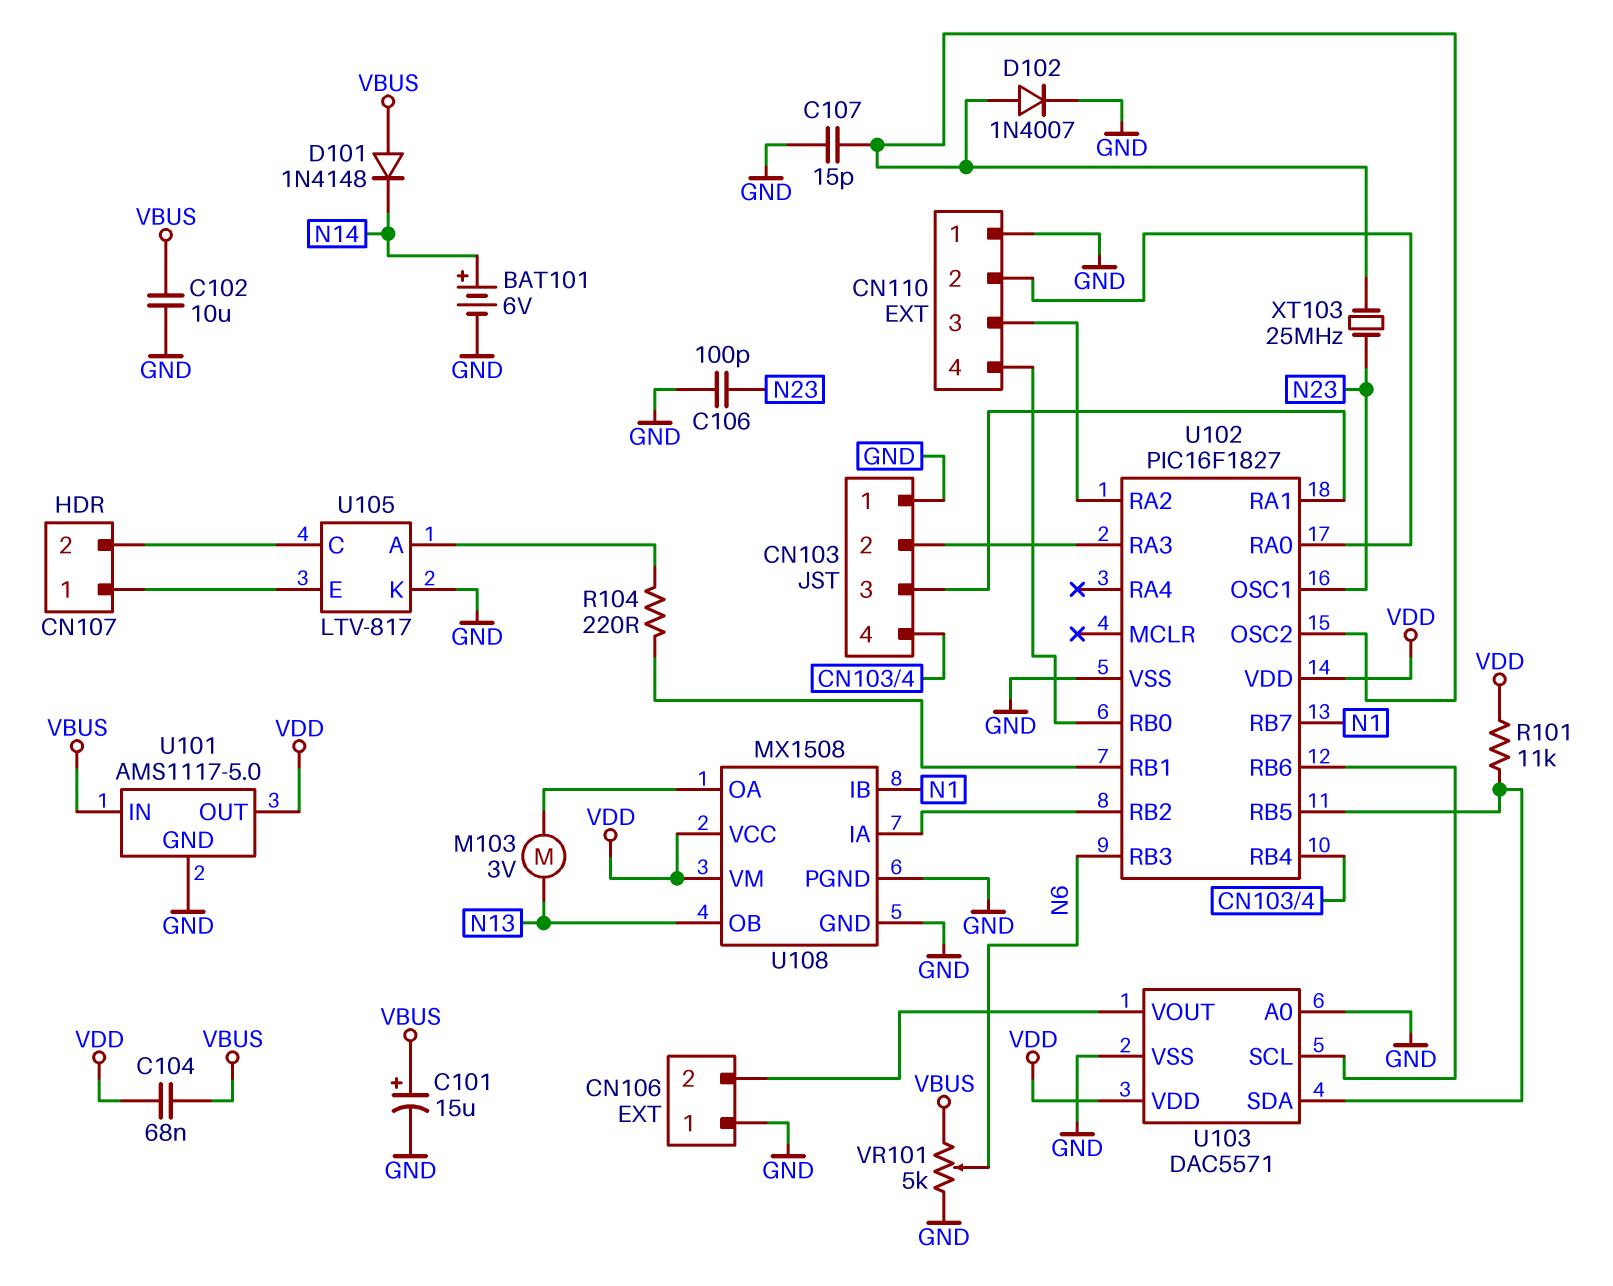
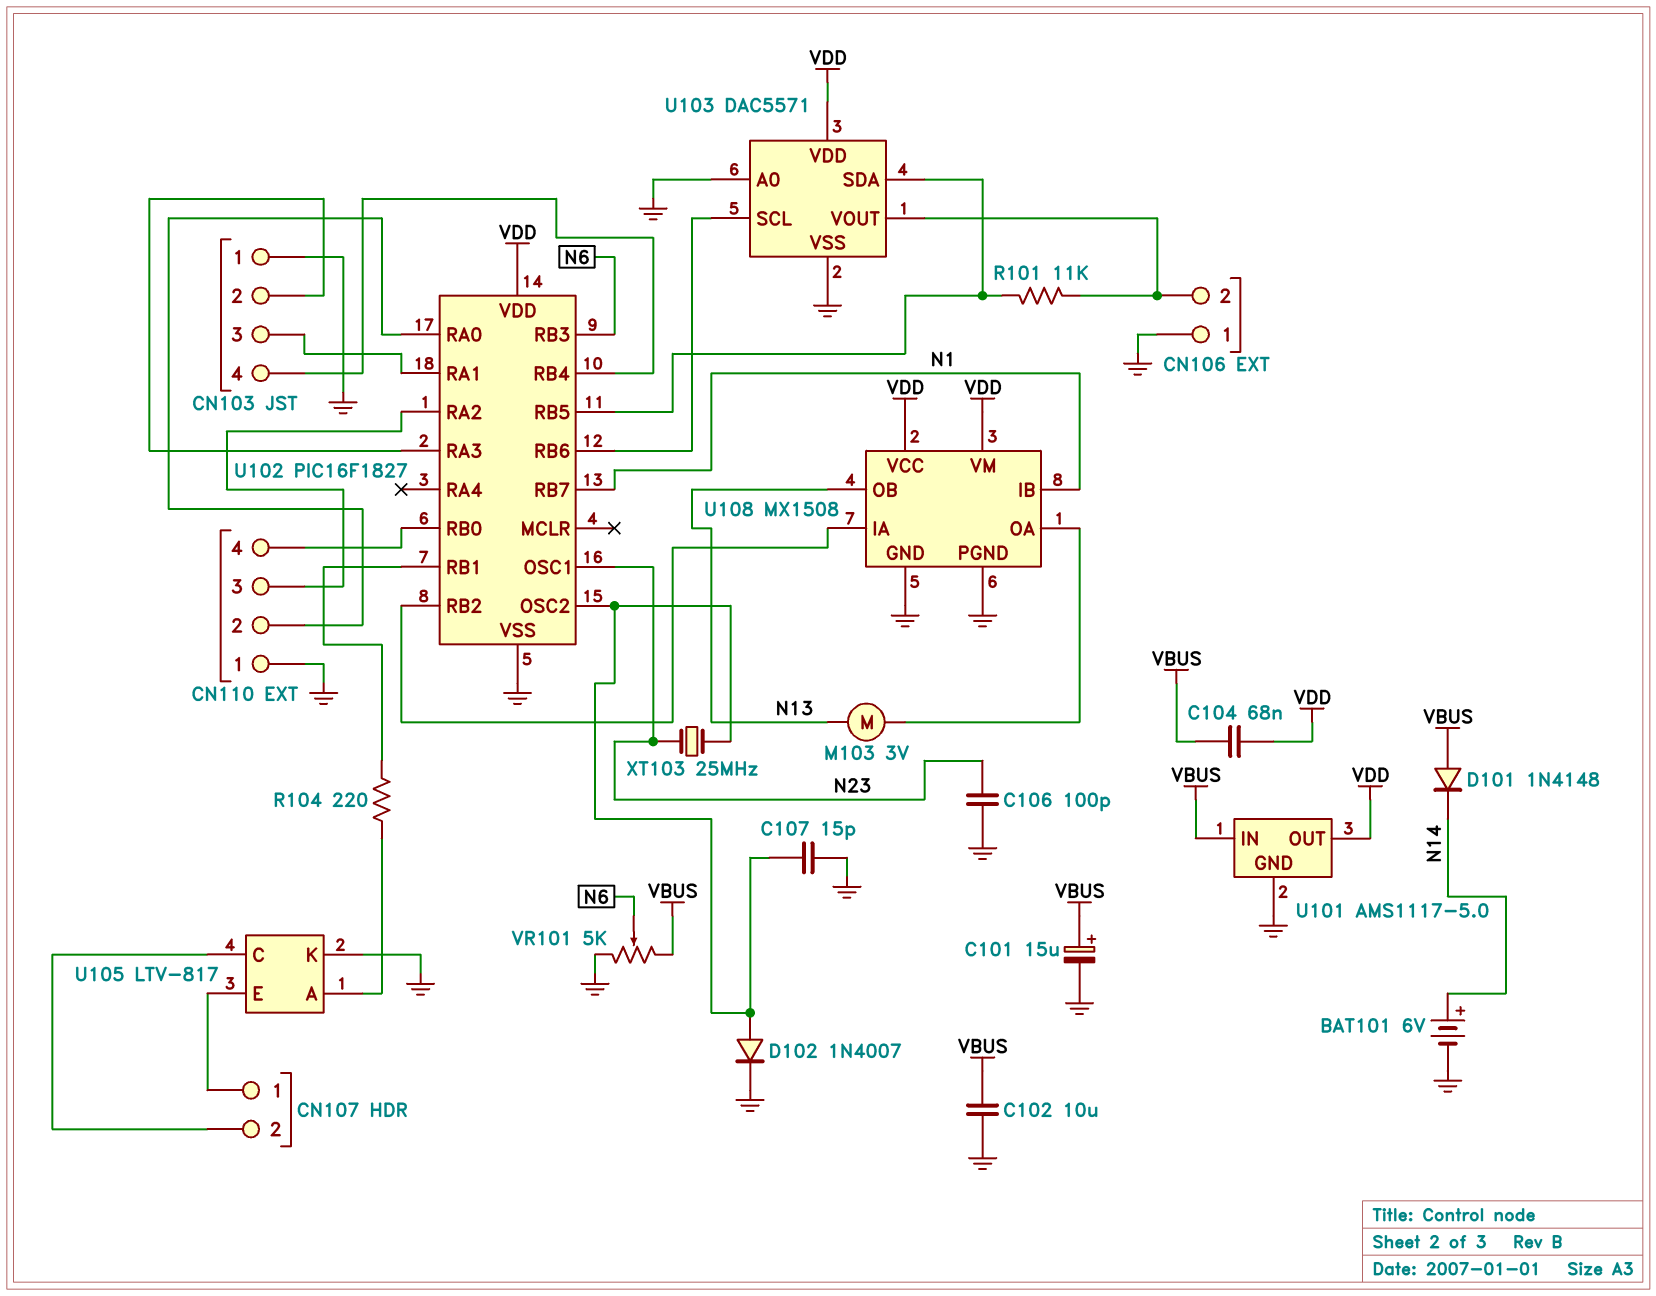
R101: 11k (U102/RB5, VDD) -> 11k (CN106/2, U102/RB5)

